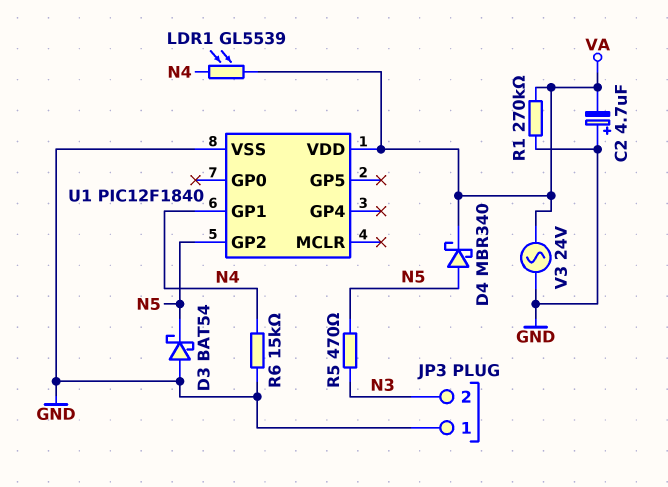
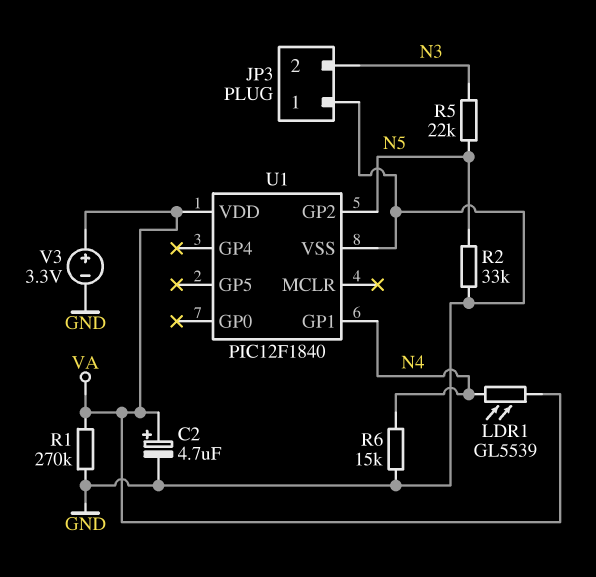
C2: 4.7uF (plus GND, minus VA) -> 4.7uF (plus VA, minus GND)
D3: schottky BAT54 (A GND, K N5) -> none
D4: schottky MBR340 (A N5, K VA) -> none
R2: none -> 33k (GND, N5)
R5: 470 (N3, N5) -> 22k (N3, N5)
V3: AC 24V (GND, VA) -> 3.3V (plus VA, minus GND)

